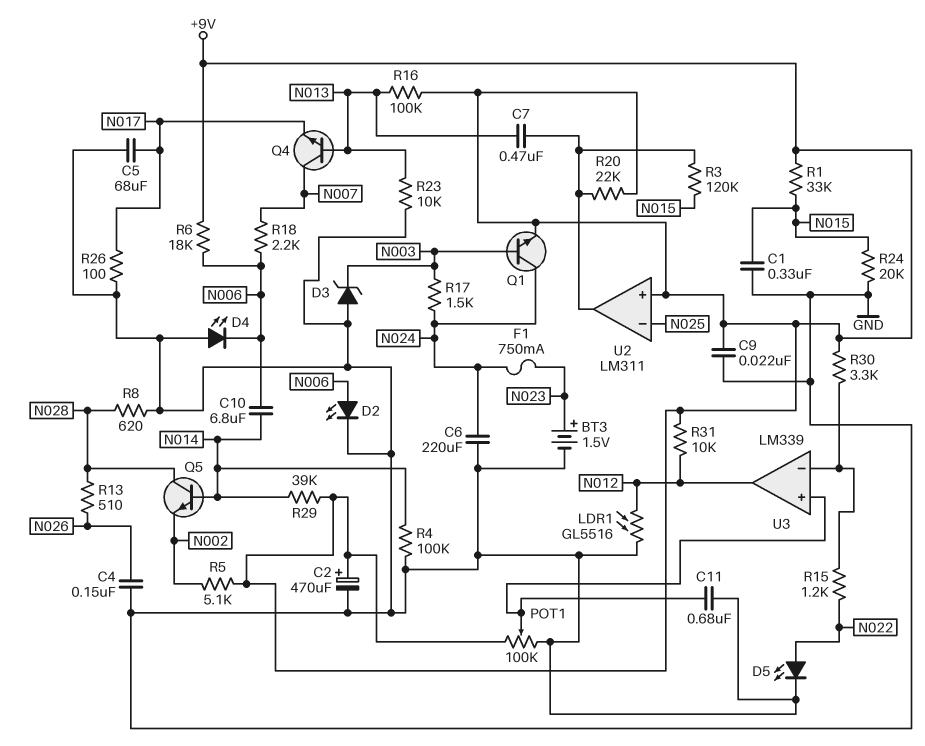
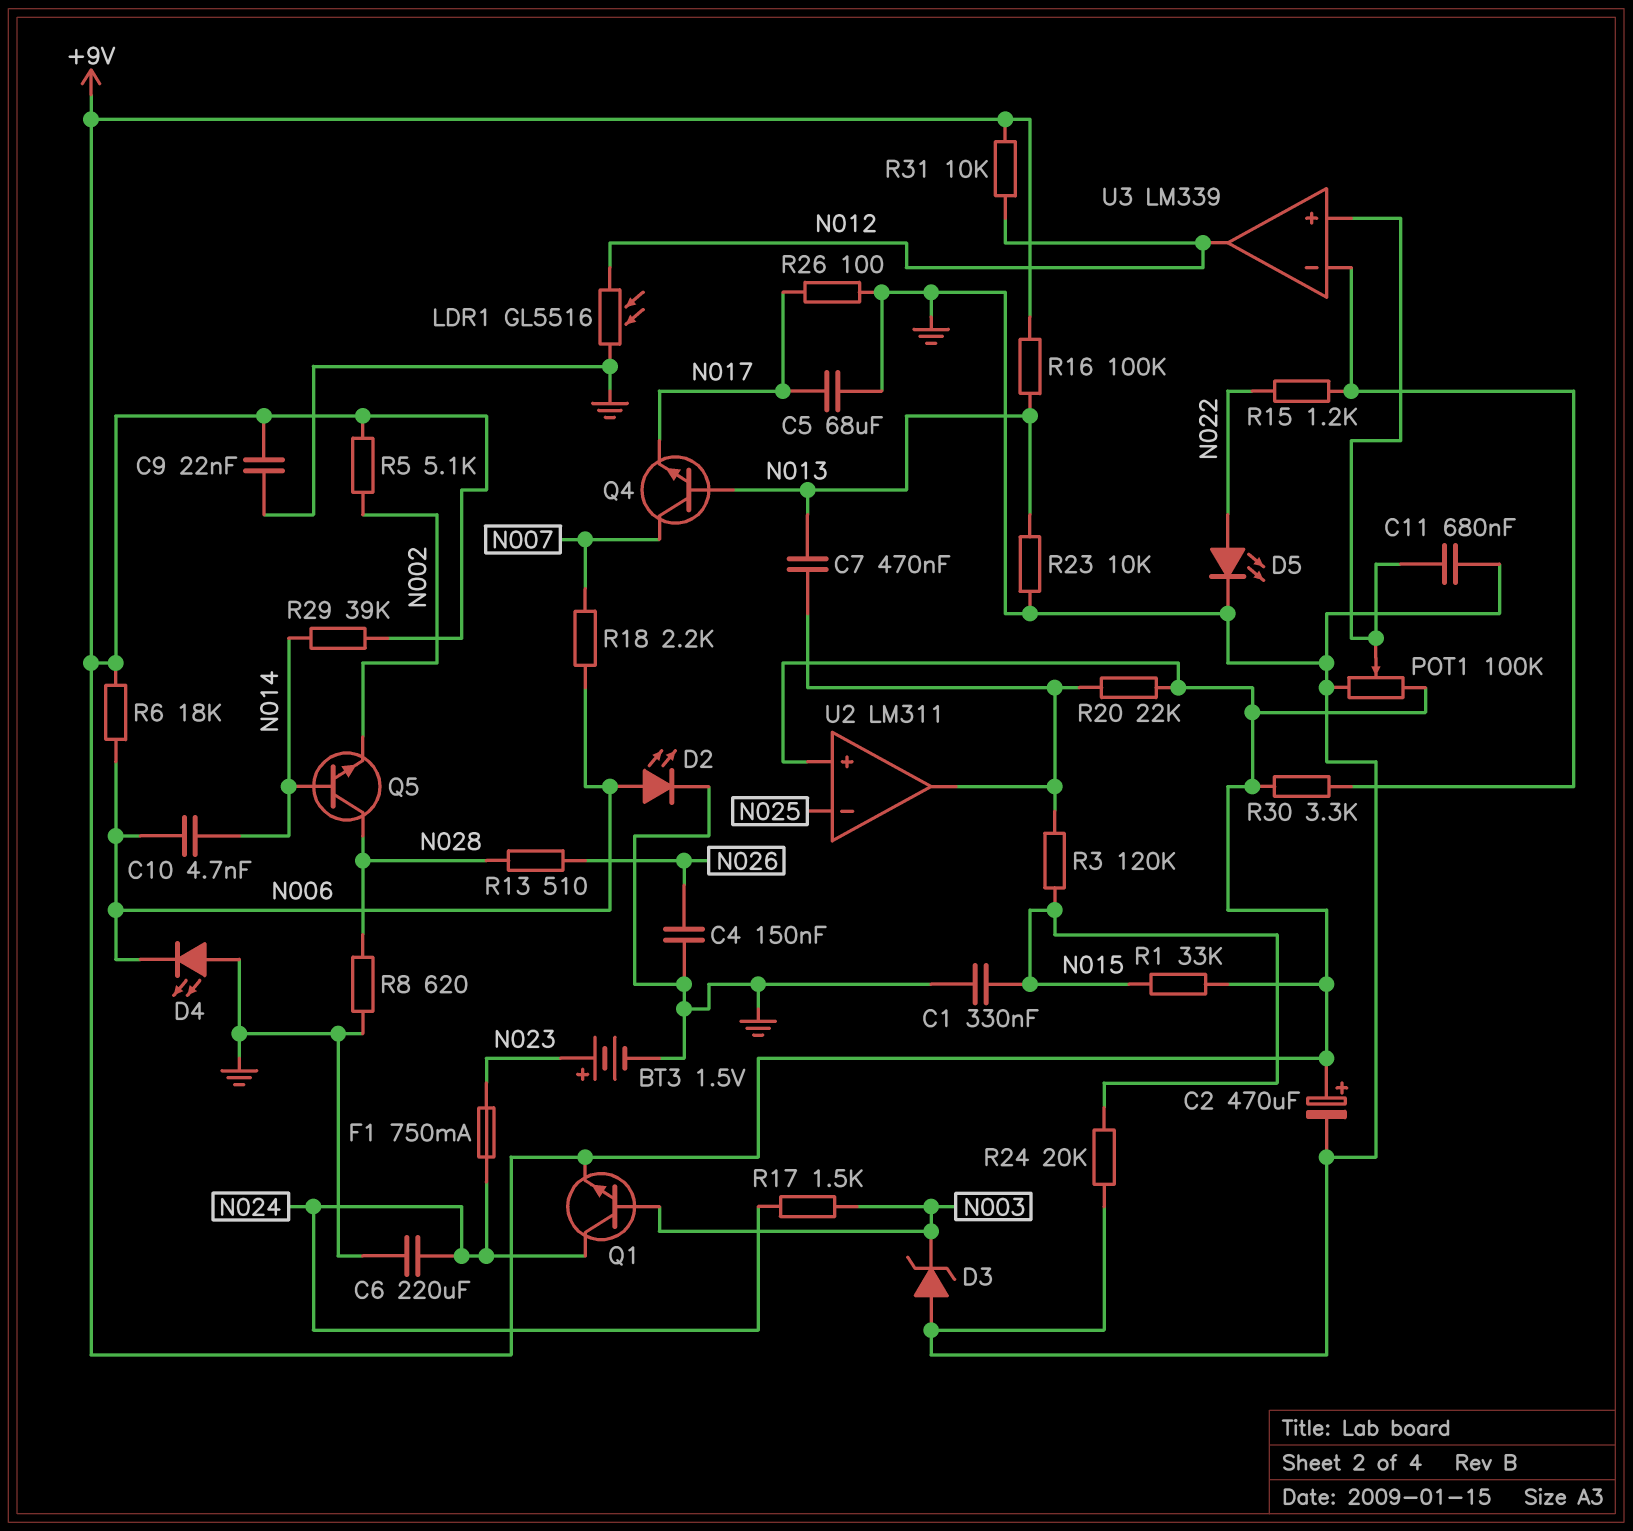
C10: 6.8uF (N006, N014) -> 4.7nF (N006, N014)
R4: 100k (GND, N014) -> none

